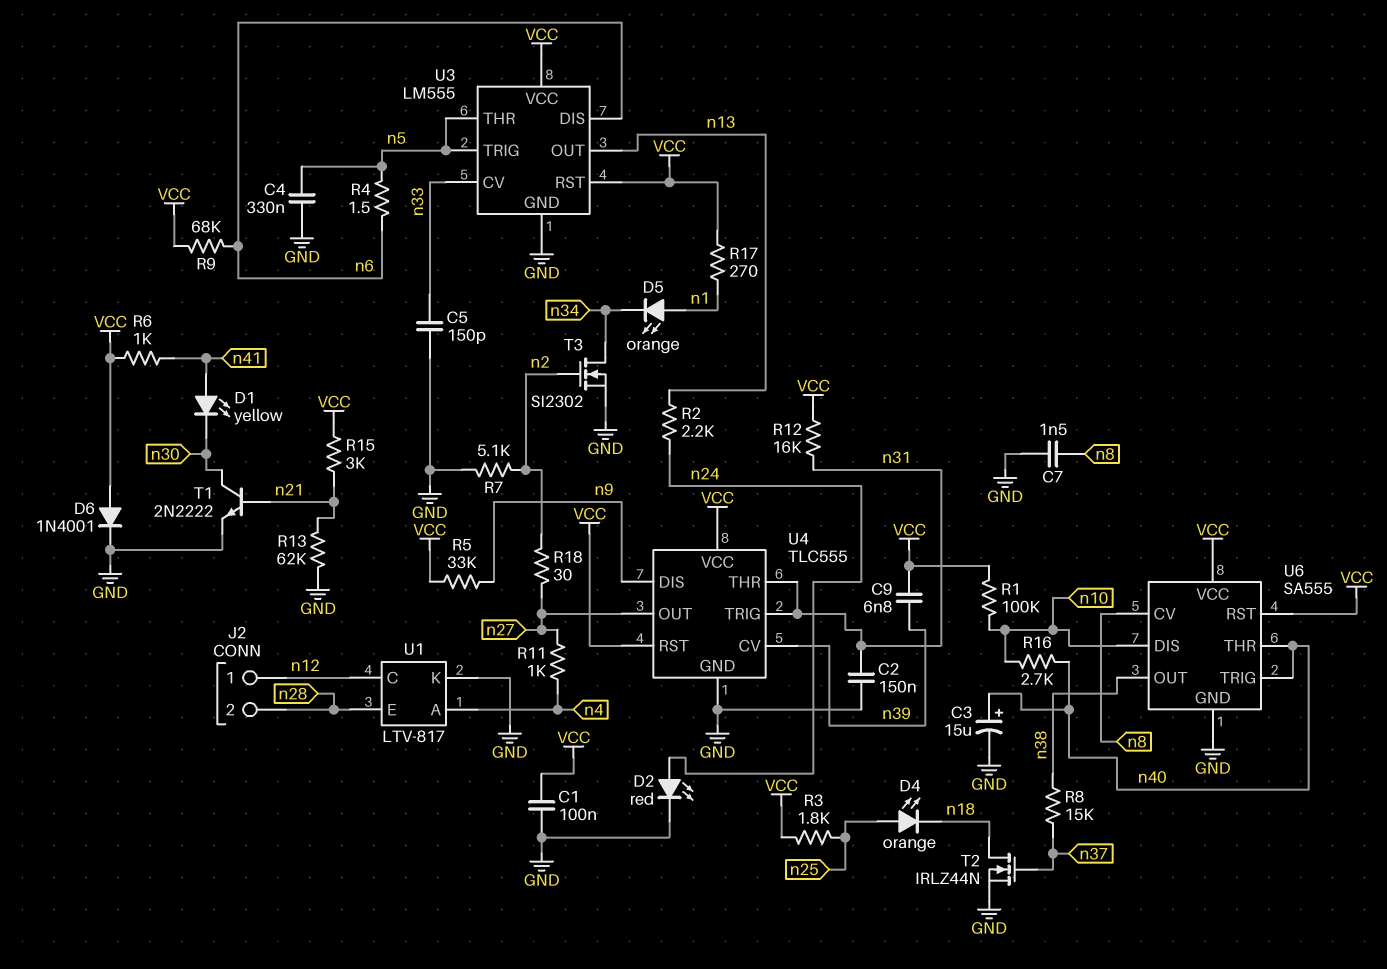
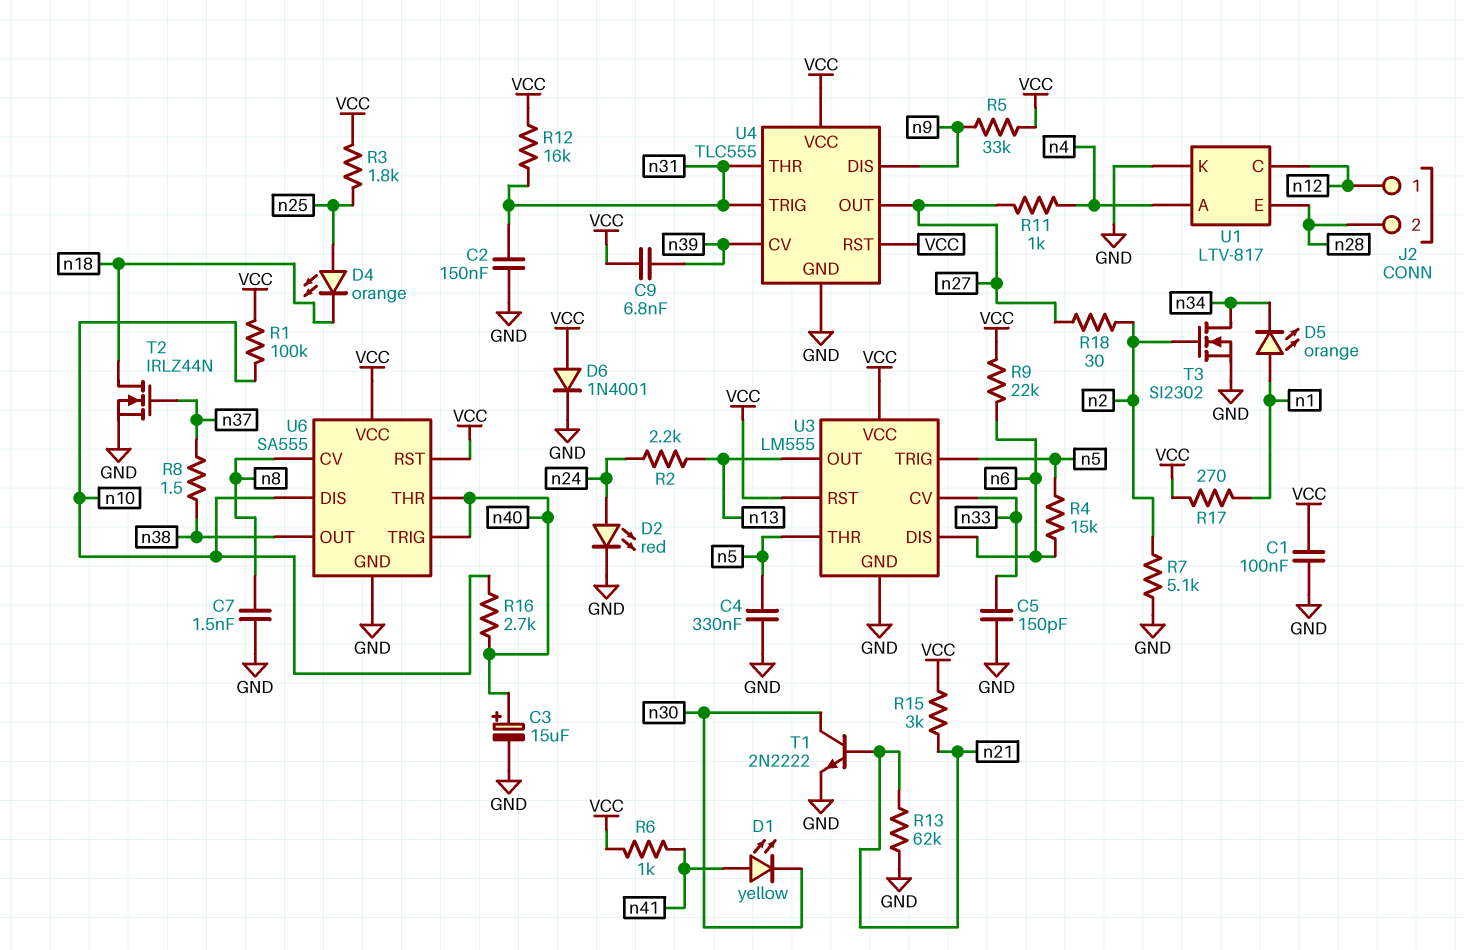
R4: 1.5 (n5, n6) -> 15k (n5, n6)
R8: 15k (n37, n38) -> 1.5 (n37, n38)
R9: 68k (VCC, n6) -> 22k (VCC, n6)

